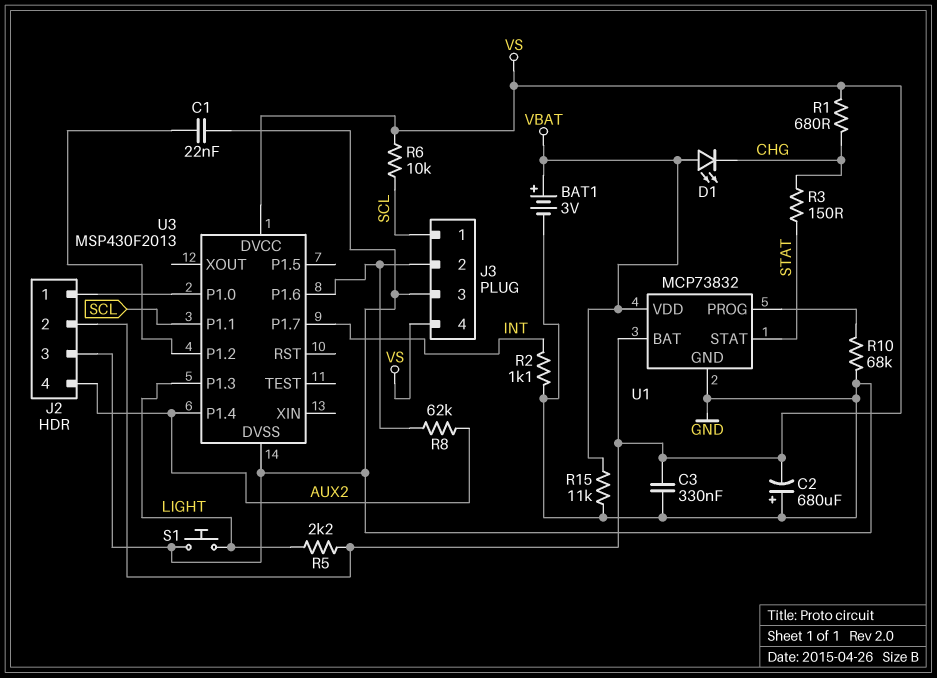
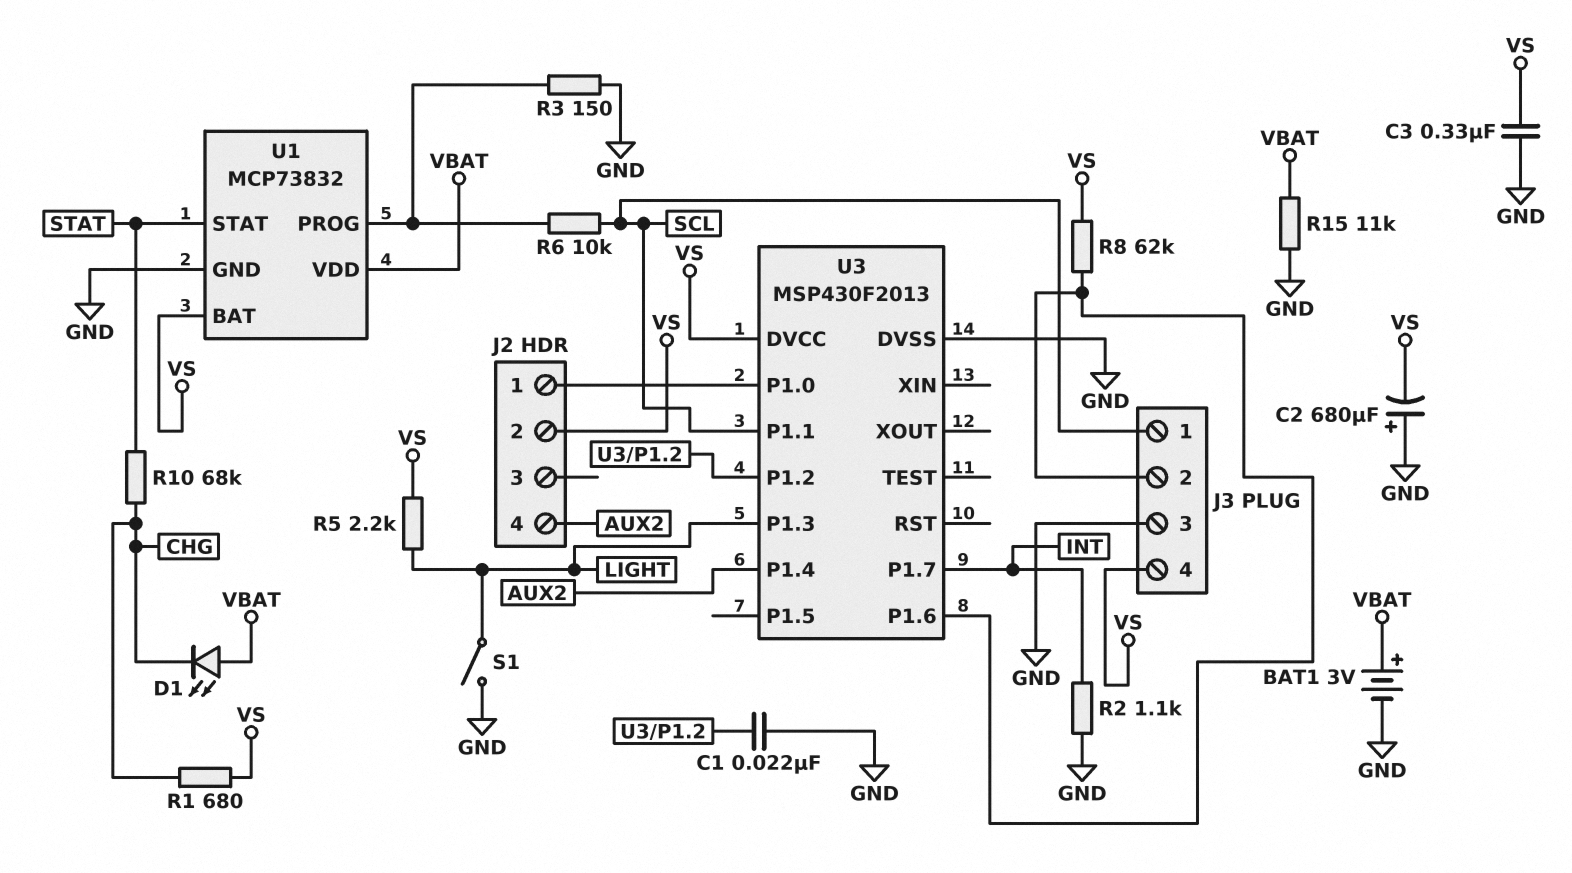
J2 pin 3: GND -> none
R3: 150 (CHG, STAT) -> 150 (GND, U1/PROG)
R6: 10k (SCL, VS) -> 10k (SCL, U1/PROG)
R8: 62k (AUX2, J3/2) -> 62k (J3/2, VS)
R10: 68k (GND, U1/PROG) -> 68k (CHG, STAT)
S1: button (GND, LIGHT) -> switch (GND, LIGHT)

